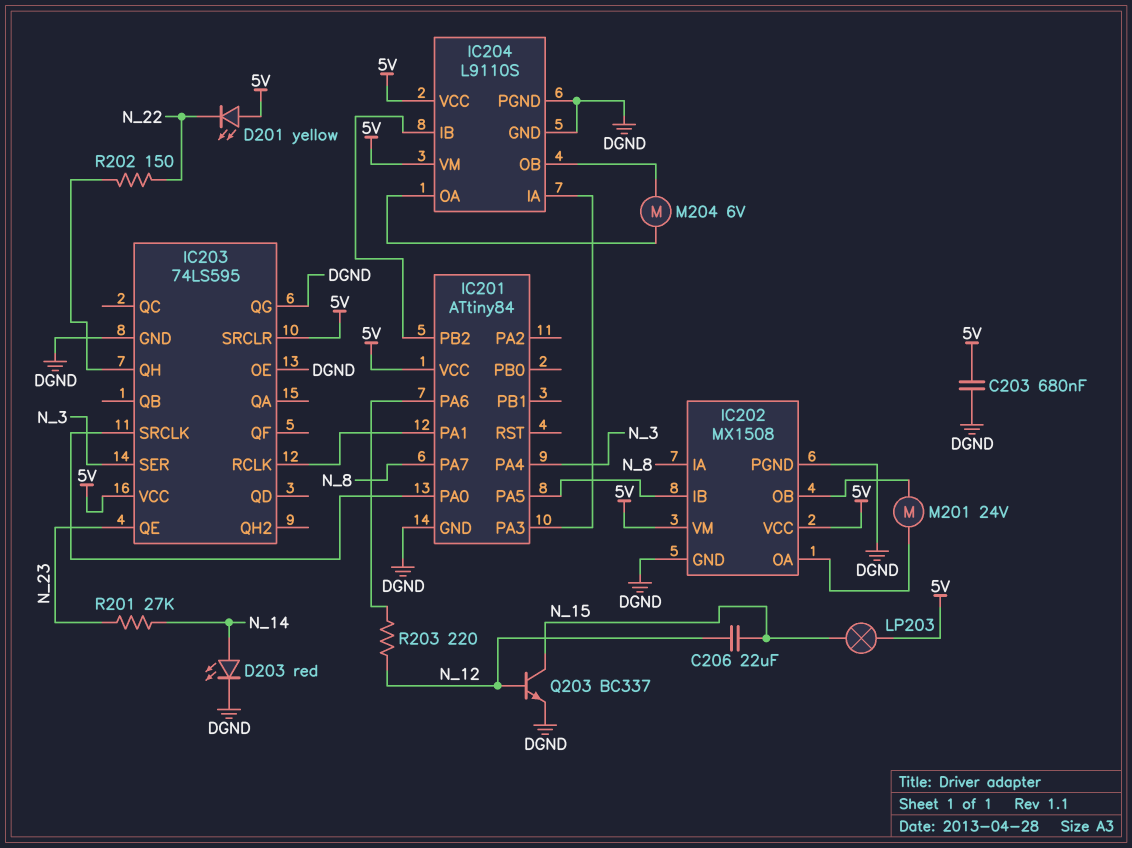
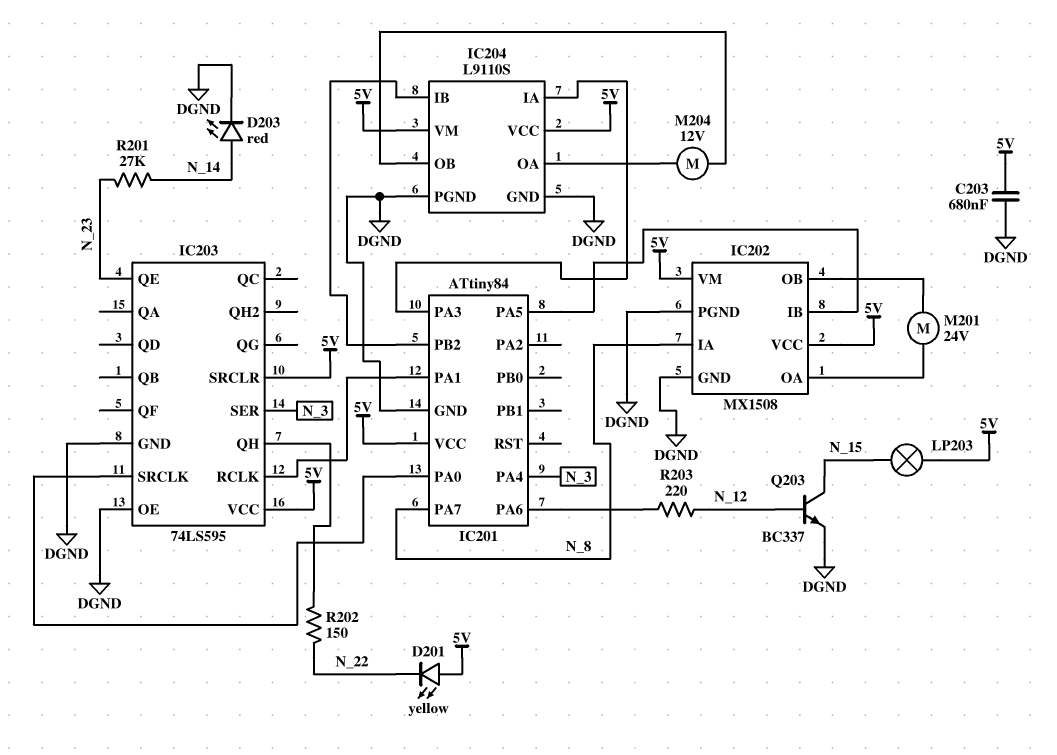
C206: 22uF (N_12, N_15) -> none
IC203 pin QG: DGND -> none
M204: motor 6V (IC204/OA, IC204/OB) -> motor 12V (IC204/OA, IC204/OB)

